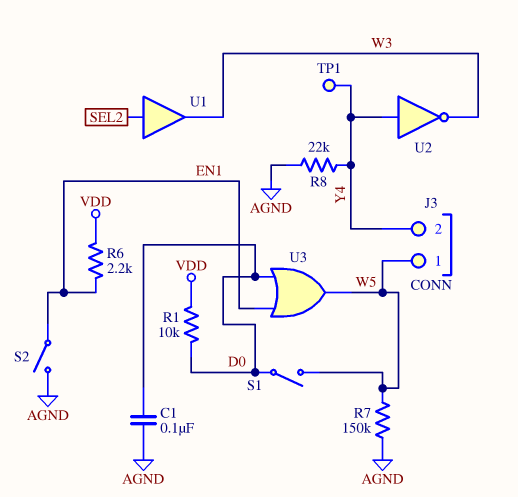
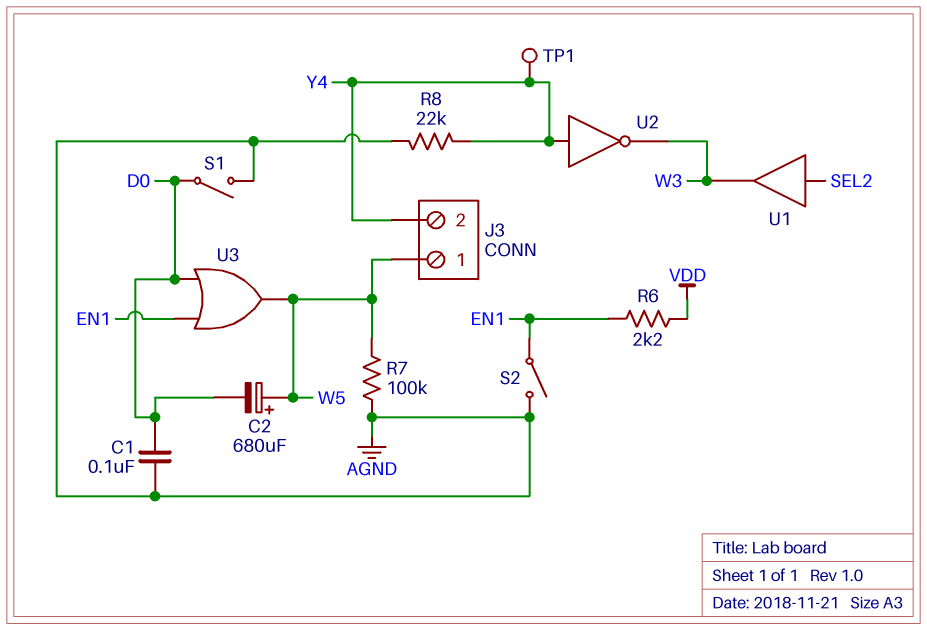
C2: none -> 680uF (plus W5, minus D0)
R1: 10k (D0, VDD) -> none
R7: 150k (AGND, W5) -> 100k (AGND, W5)
S1: switch (D0, W5) -> switch (AGND, D0)

